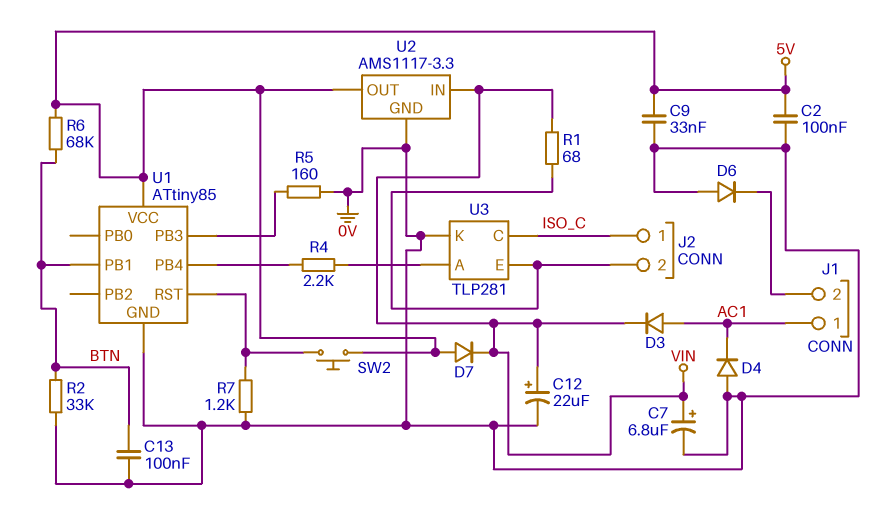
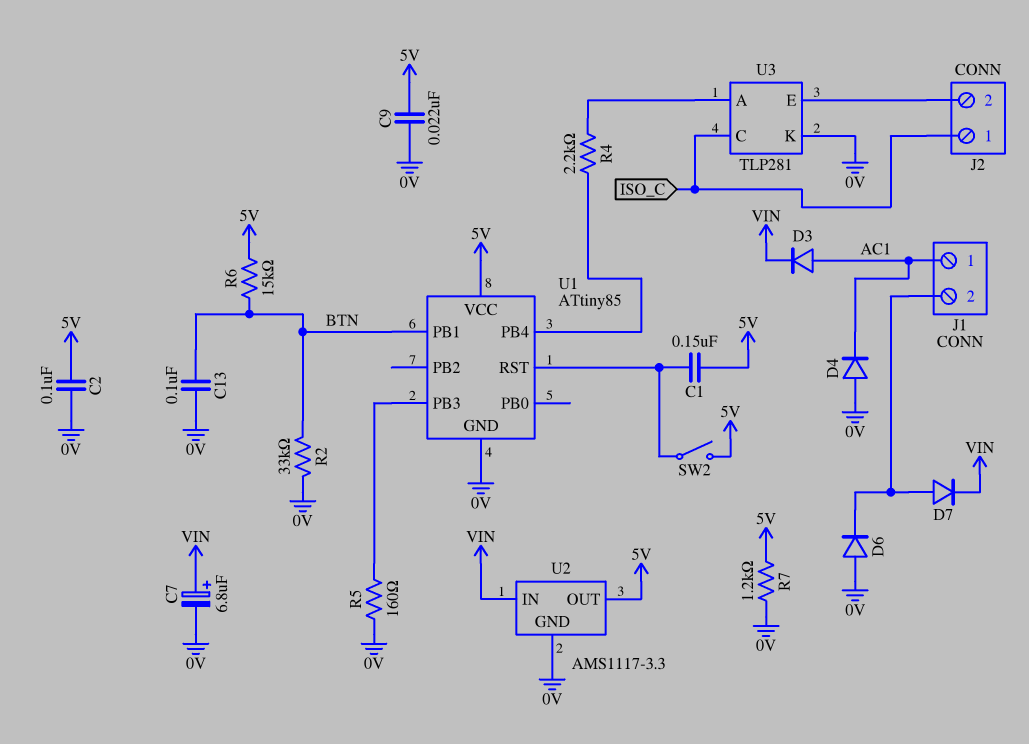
C1: none -> 150nF (5V, U1/RST)
C9: 33nF (0V, 5V) -> 22nF (0V, 5V)
C12: 22uF (plus VIN, minus 0V) -> none
D7: diode (A 5V, K VIN) -> diode (A J1/2, K VIN)
R1: 68 (J2/2, VIN) -> none
R6: 68k (5V, BTN) -> 15k (5V, BTN)
R7: 1.2k (0V, U1/RST) -> 1.2k (0V, 5V)
SW2: button (5V, U1/RST) -> switch (5V, U1/RST)

